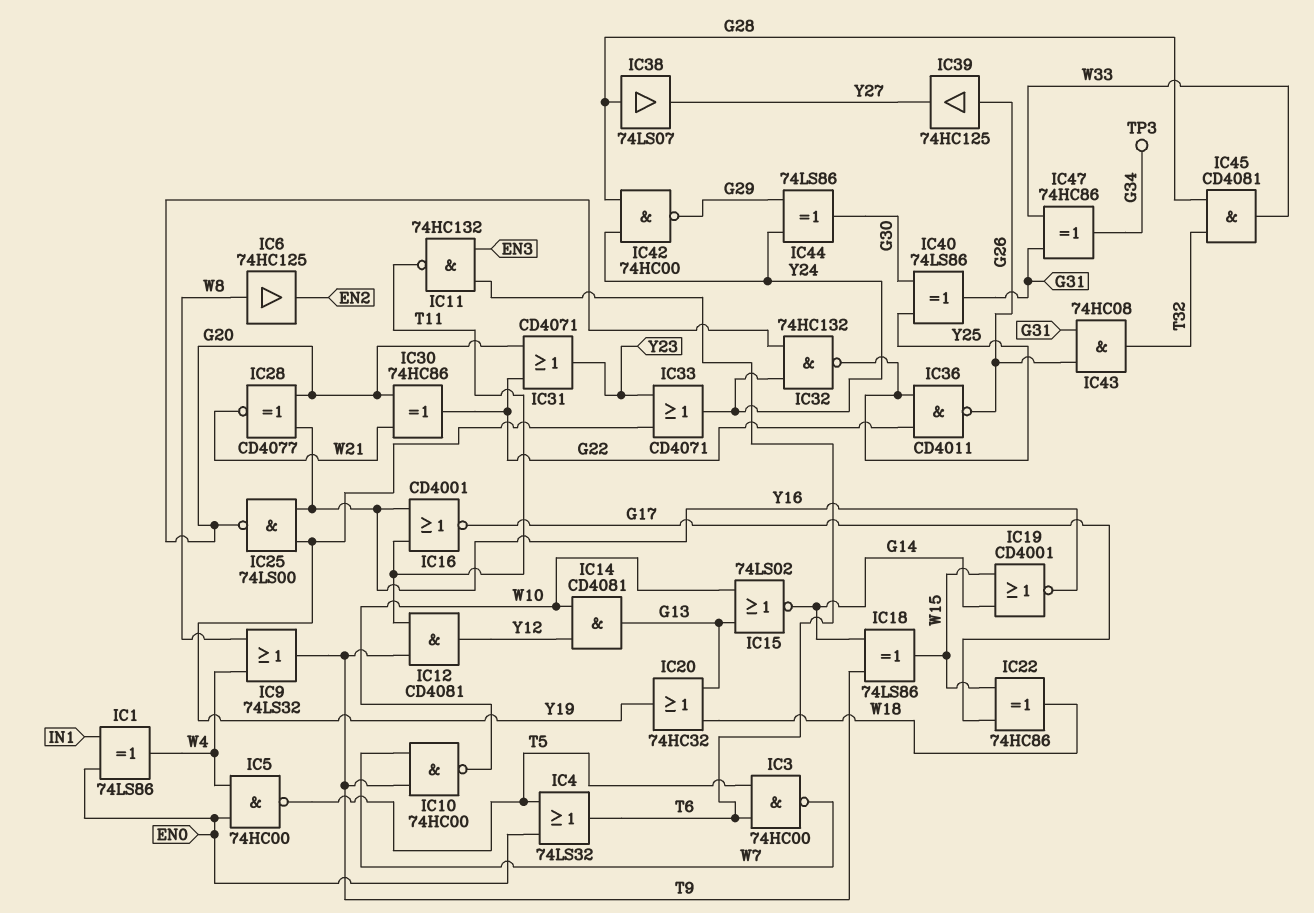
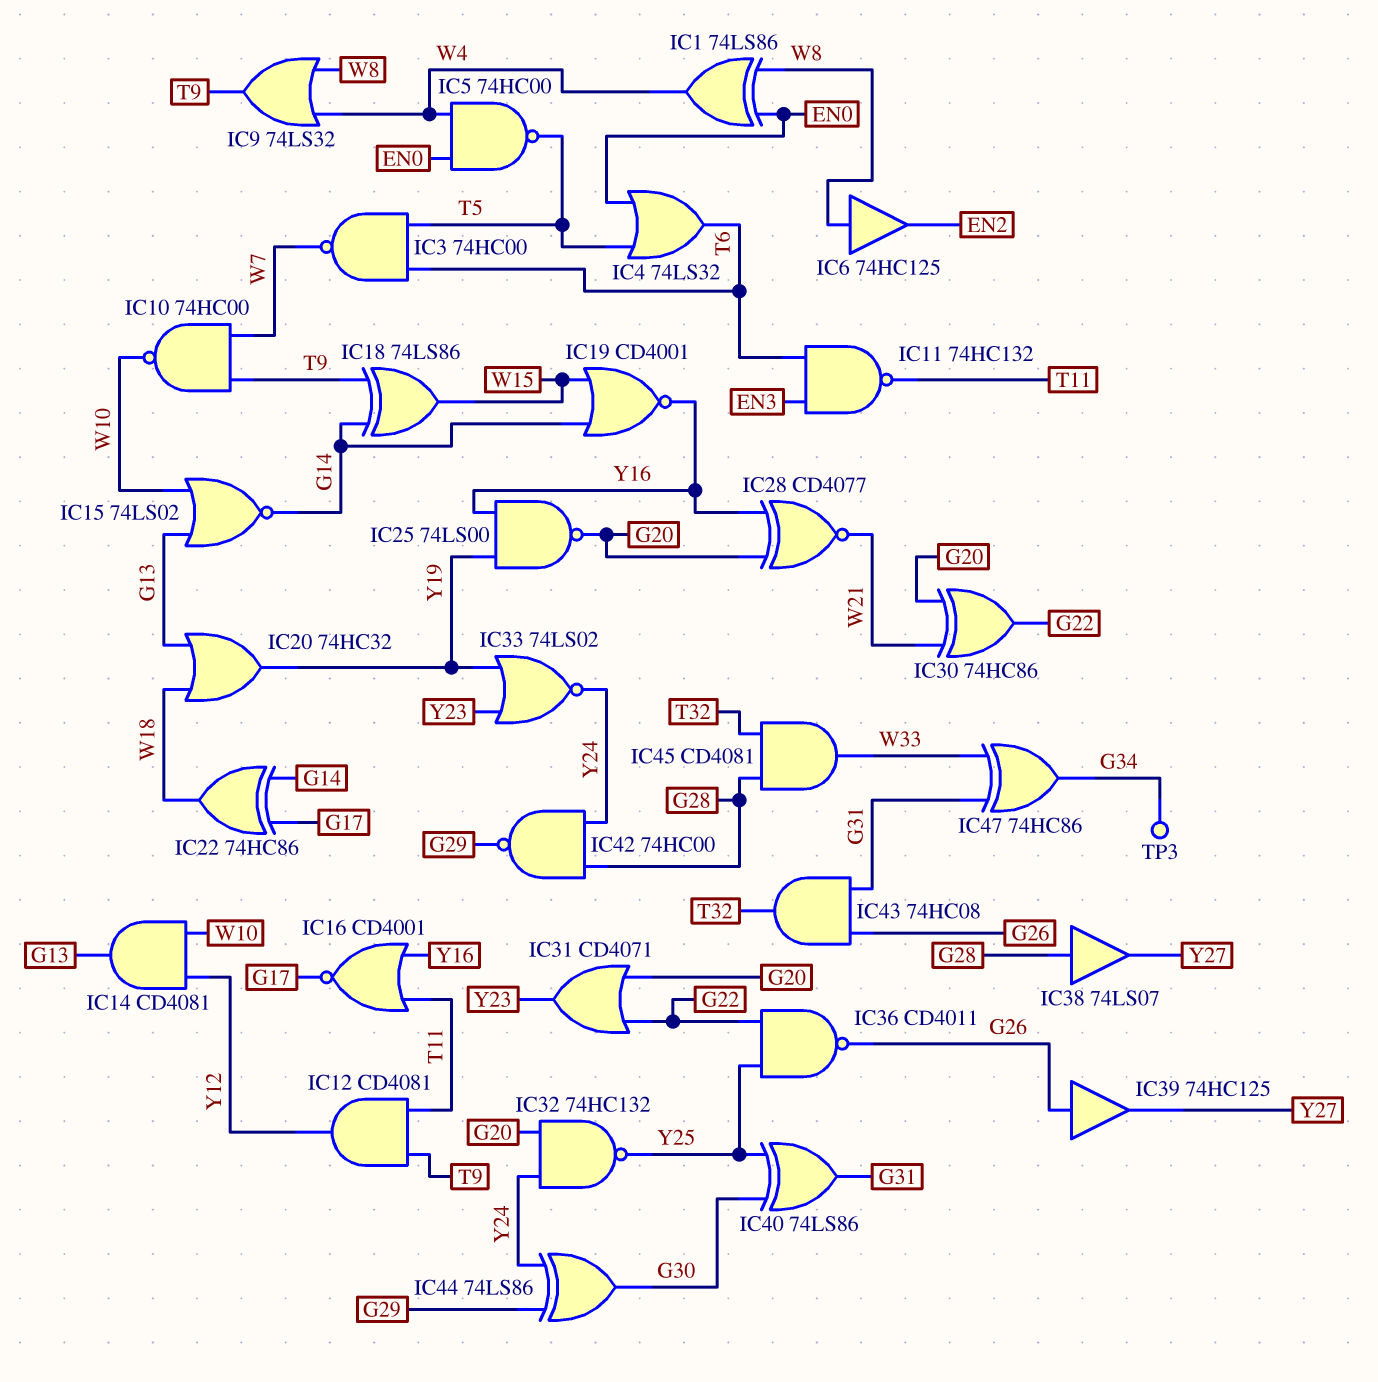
IC1: XOR 74LS86 (in EN0, in IN1, out W4) -> XOR 74LS86 (in EN0, in W8, out W4)
IC22: XOR 74HC86 (in G17, in W15, out W18) -> XOR 74HC86 (in G14, in G17, out W18)
IC33: OR CD4071 (in Y19, in Y23, out Y24) -> NOR 74LS02 (in Y19, in Y23, out Y24)

